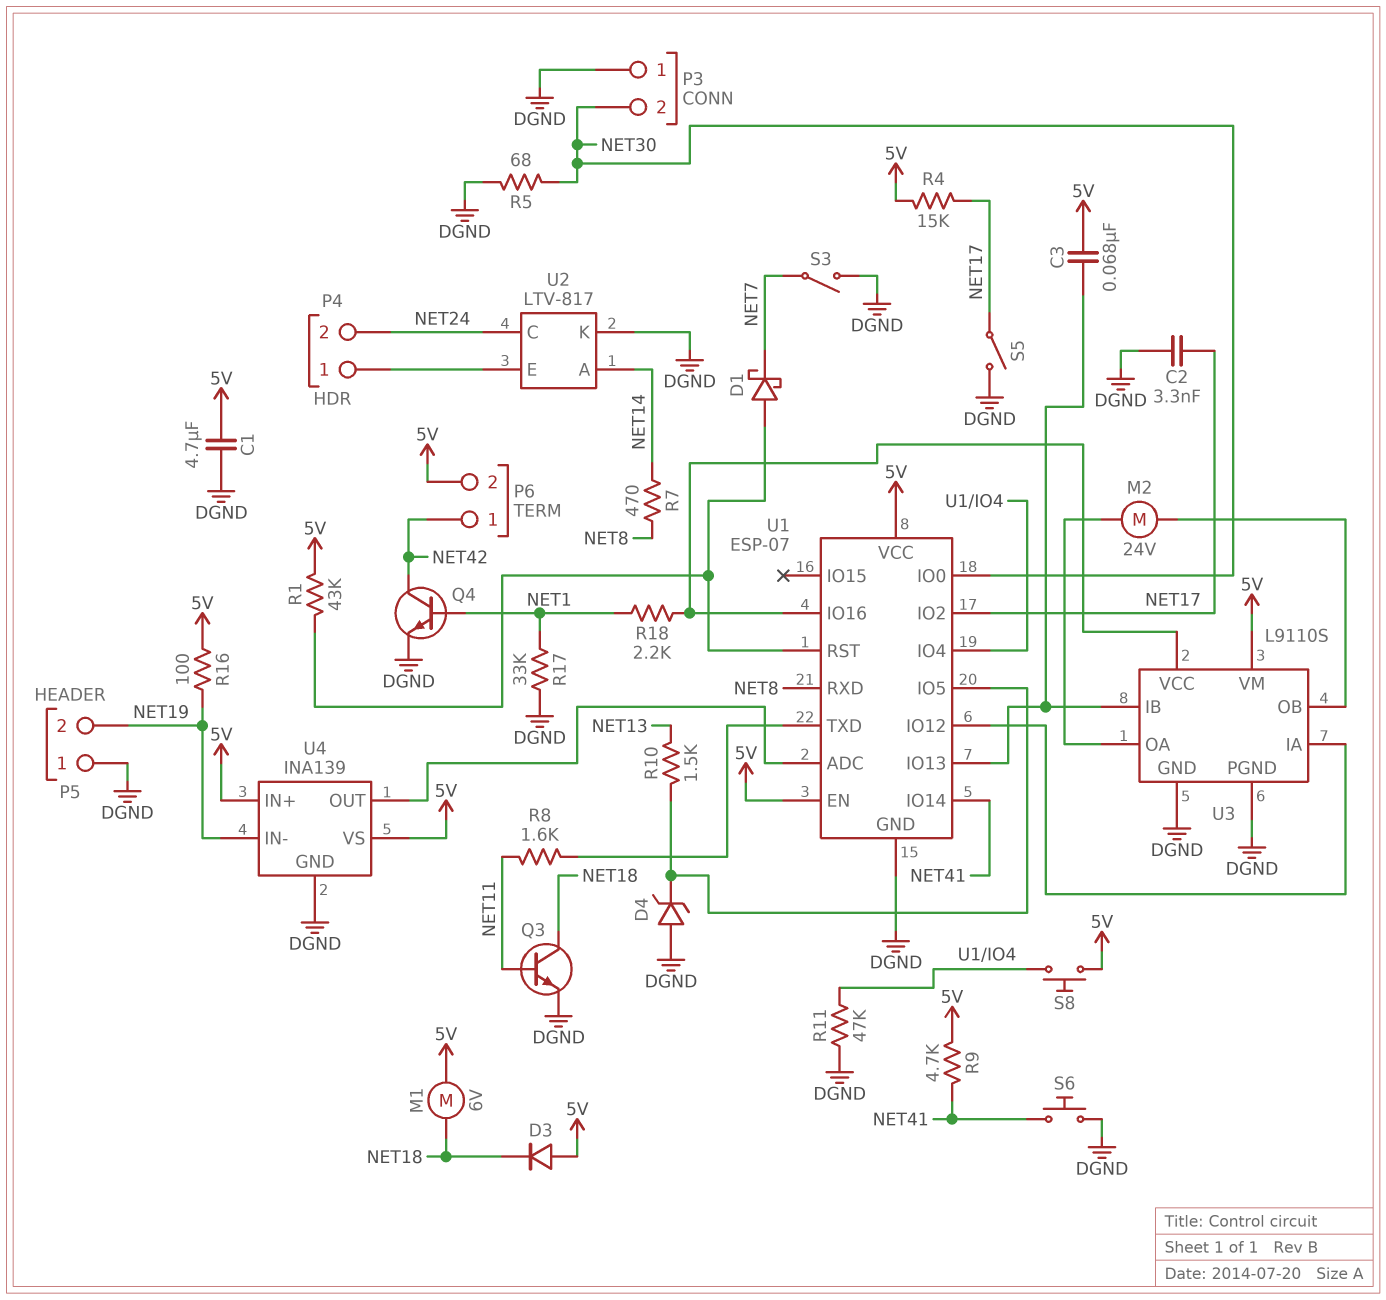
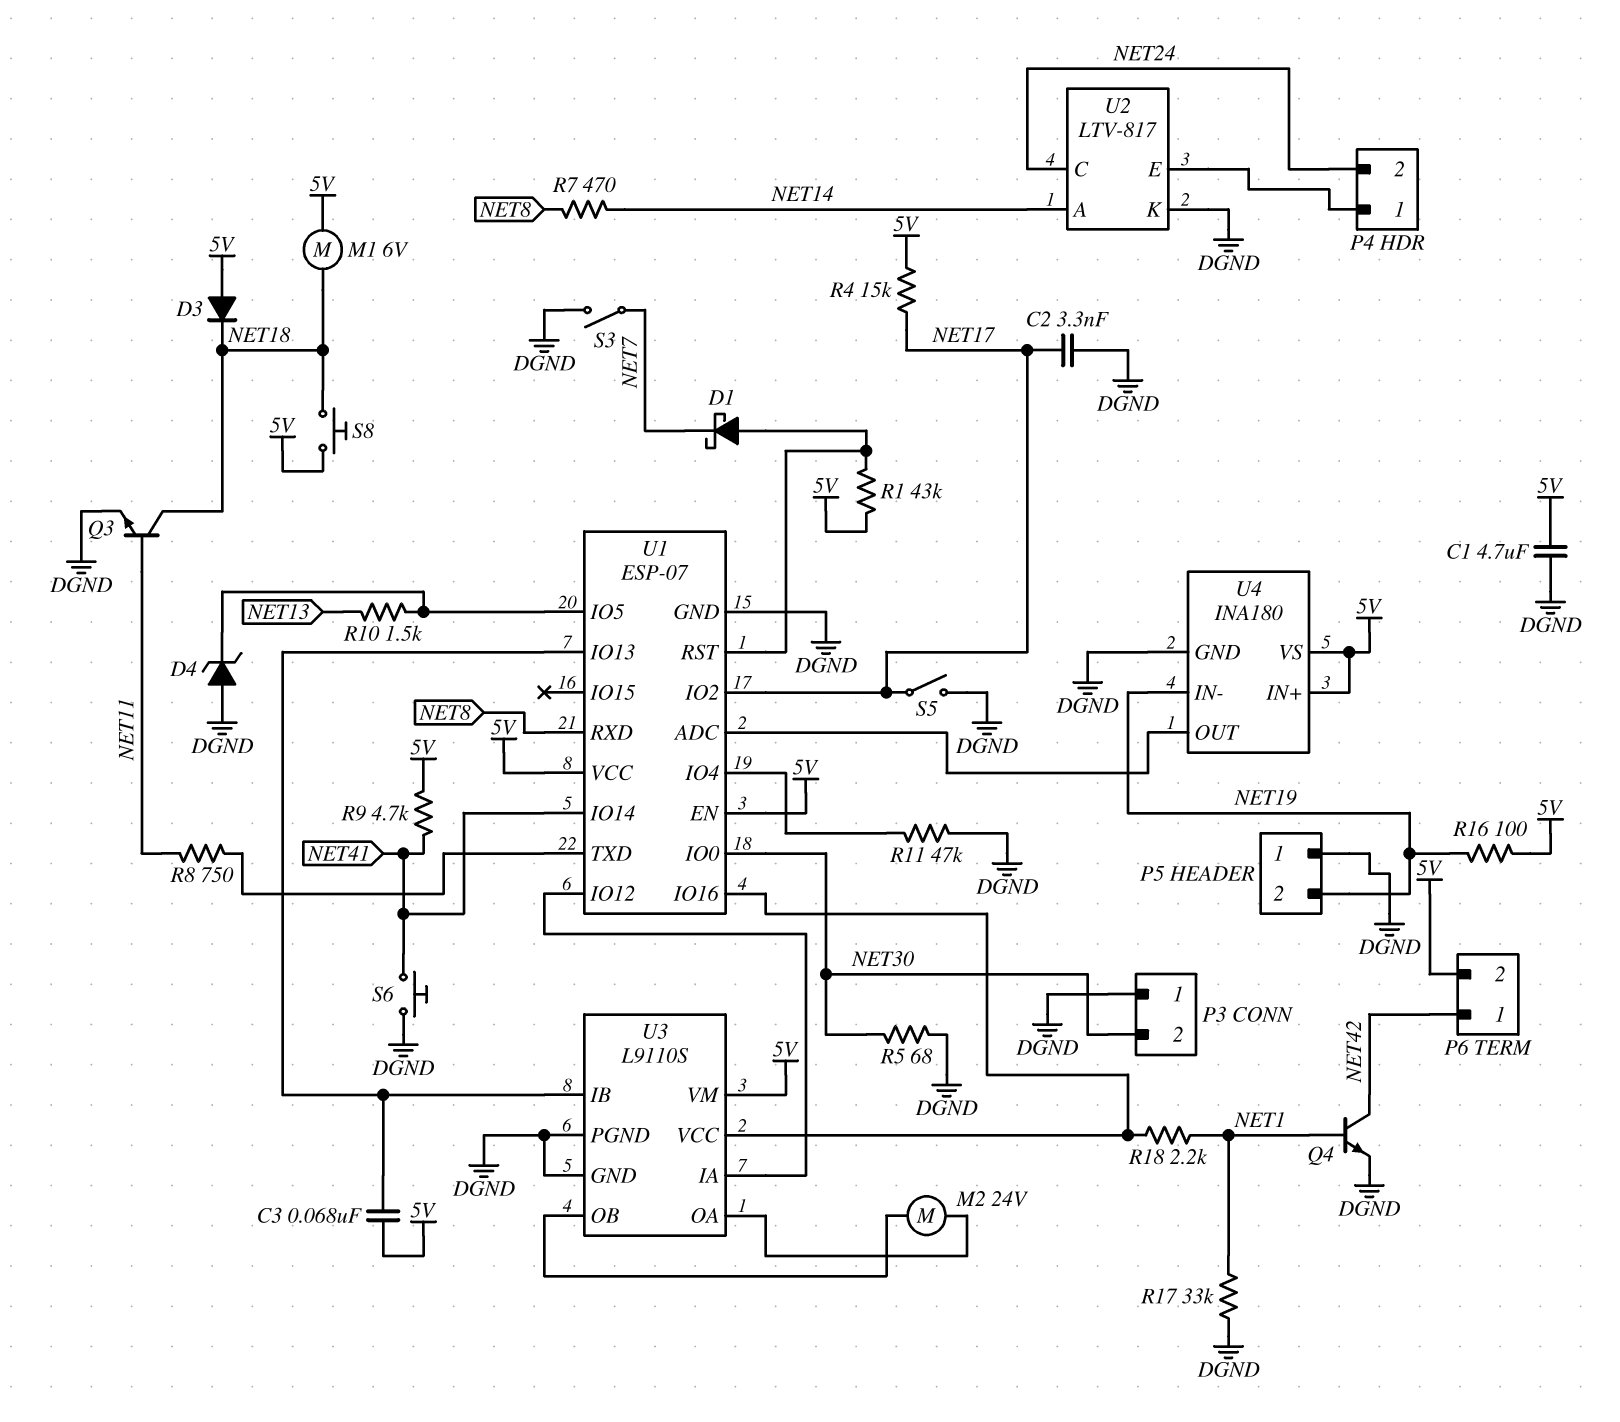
R8: 1.6k (NET11, U1/TXD) -> 750 (NET11, U1/TXD)
S8: button (5V, U1/IO4) -> button (5V, NET18)
U4: INA139 -> INA180

